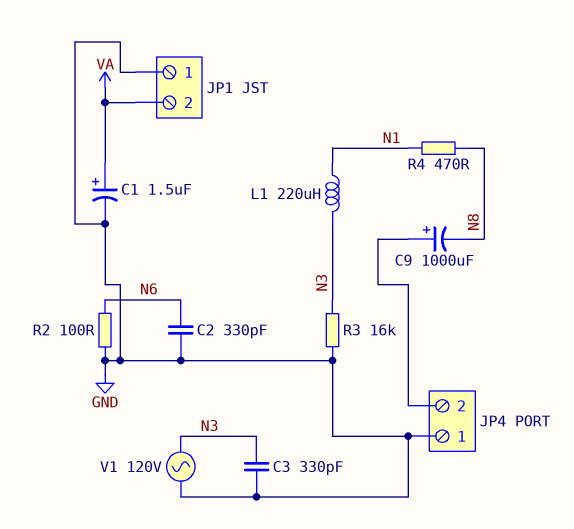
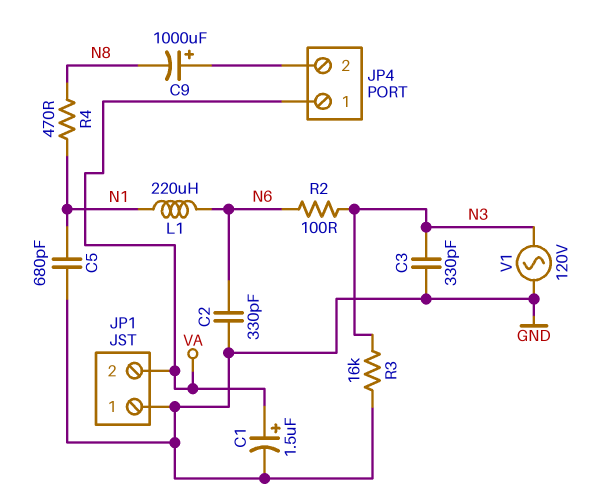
C5: none -> 680pF (GND, N1)
JP4 pin 1: GND -> VA
L1: 220uH (N1, N3) -> 220uH (N1, N6)
R2: 100 (GND, N6) -> 100 (N3, N6)

